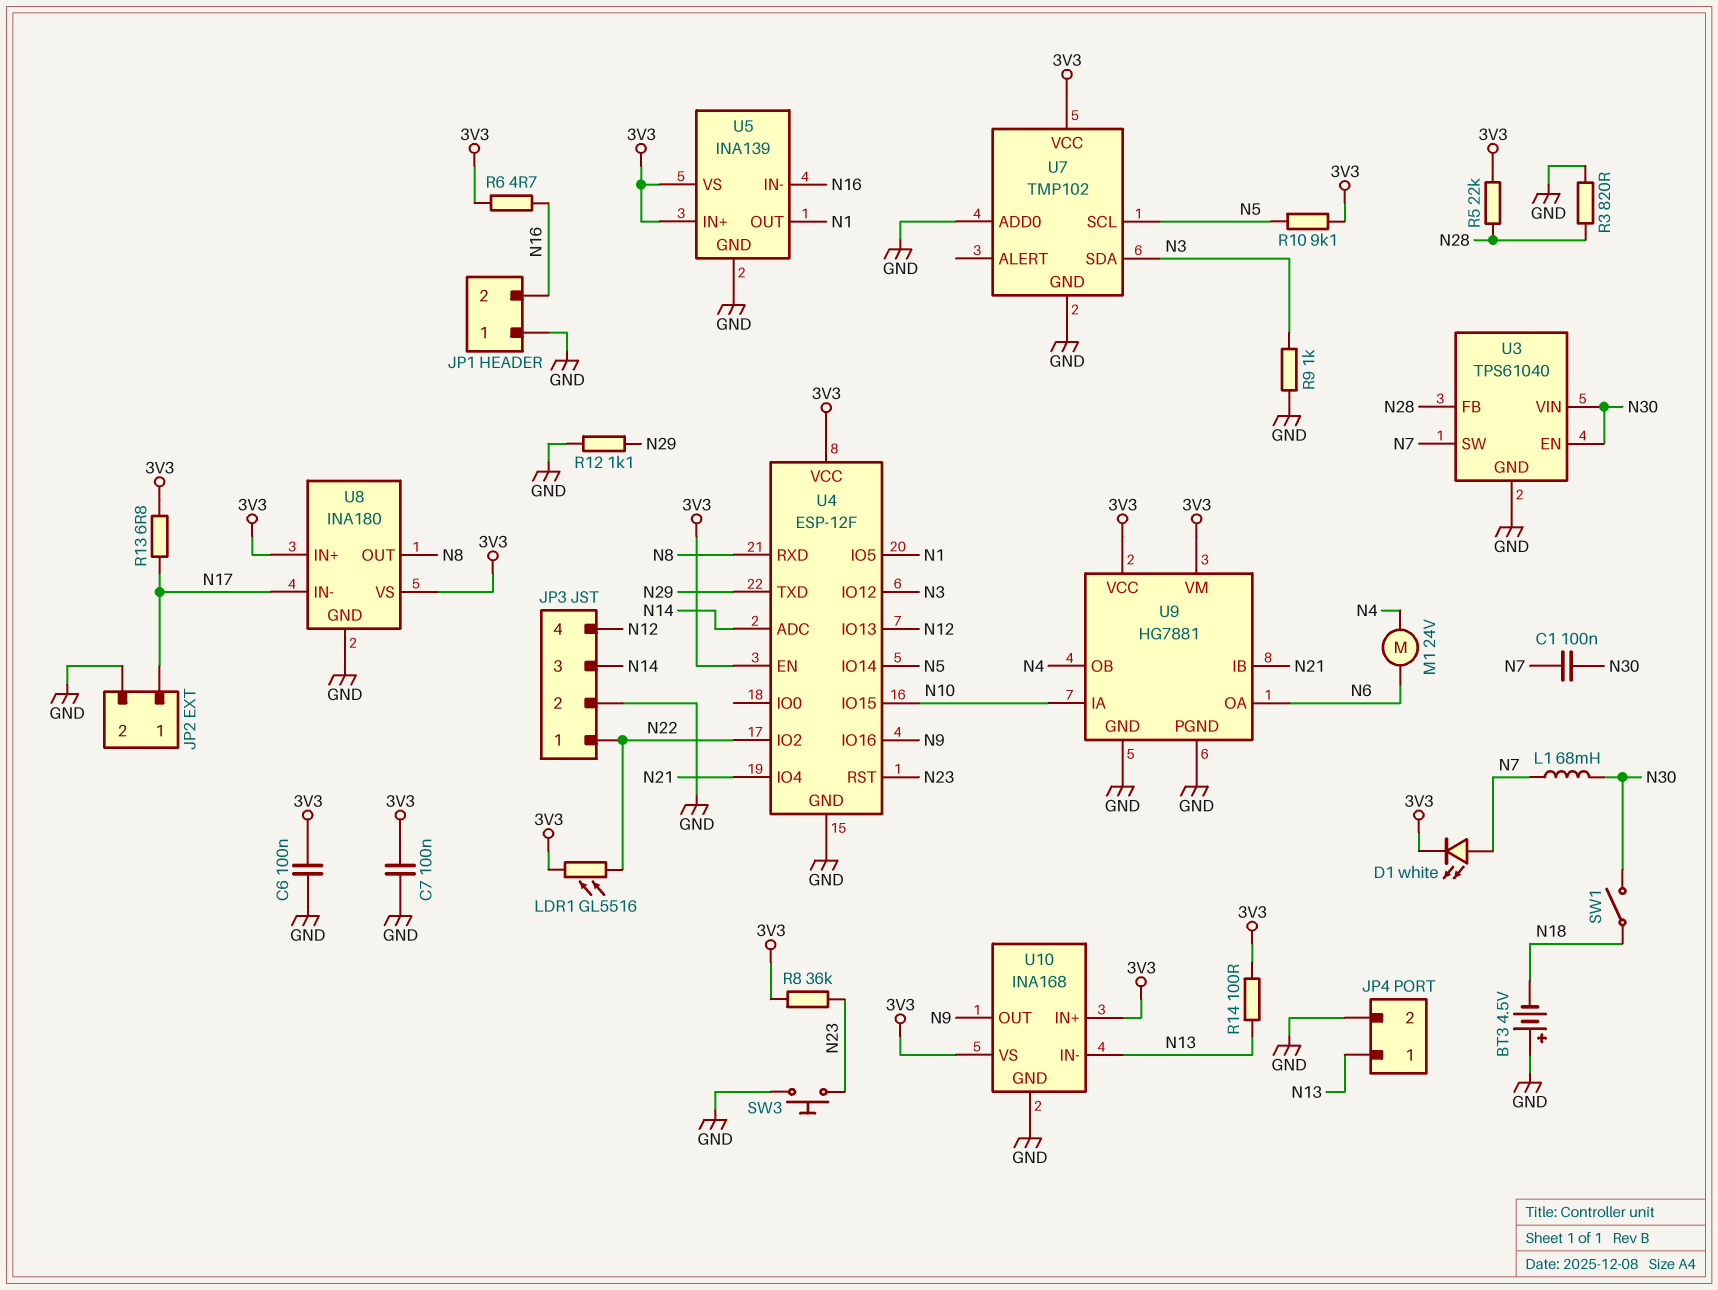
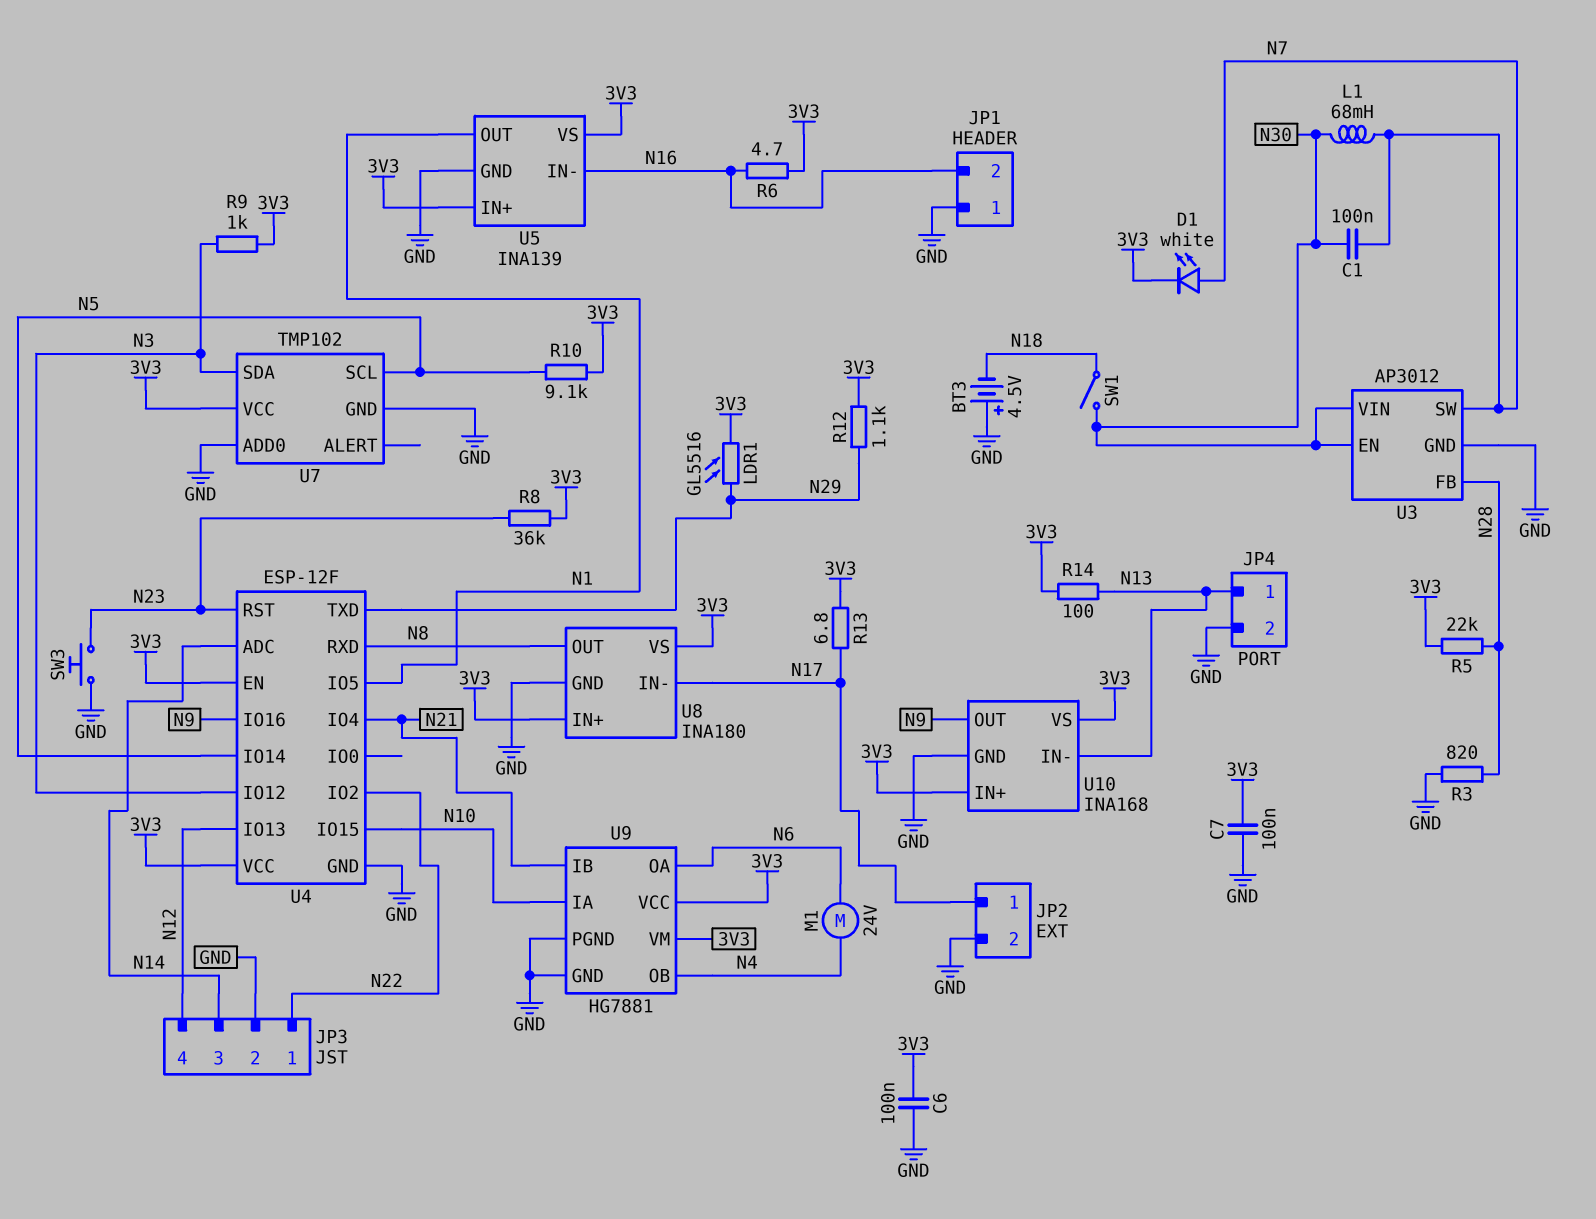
LDR1: GL5516 (3V3, N22) -> GL5516 (3V3, N29)
R9: 1k (GND, N3) -> 1k (3V3, N3)
R12: 1.1k (GND, N29) -> 1.1k (3V3, N29)
U3: TPS61040 -> AP3012

